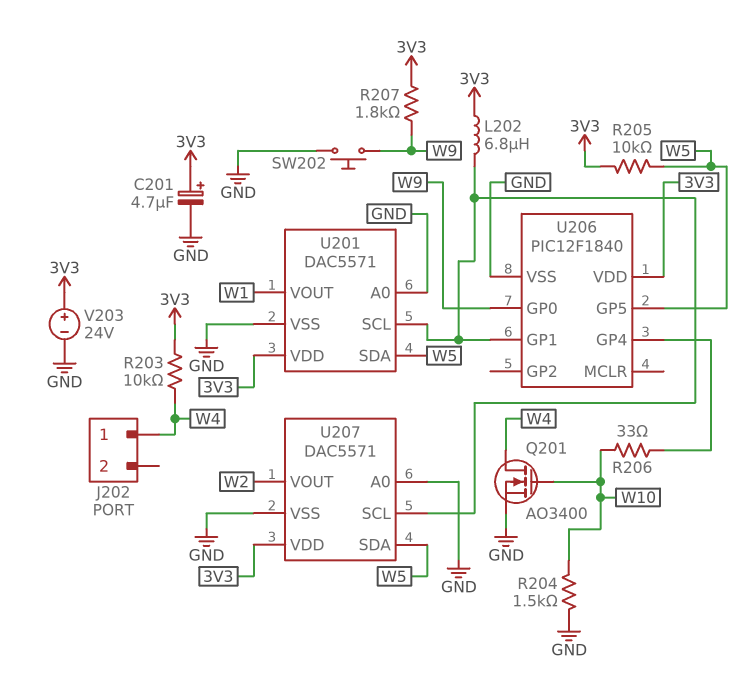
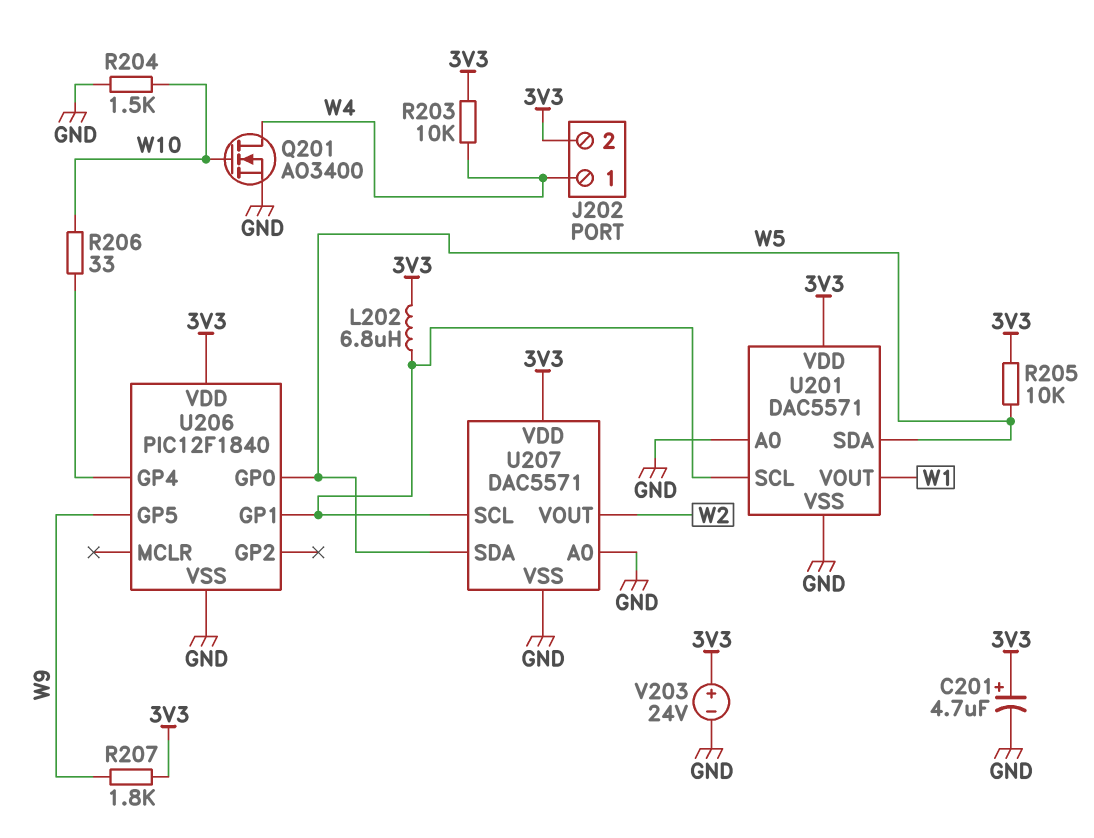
J202 pin 2: none -> 3V3
SW202: button (GND, W9) -> none
U206 pin GP0: W9 -> W5
U206 pin GP5: W5 -> W9

